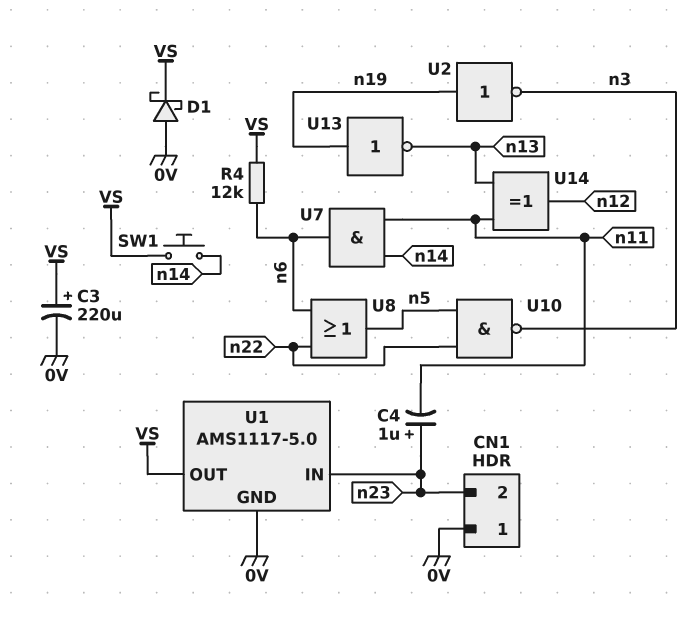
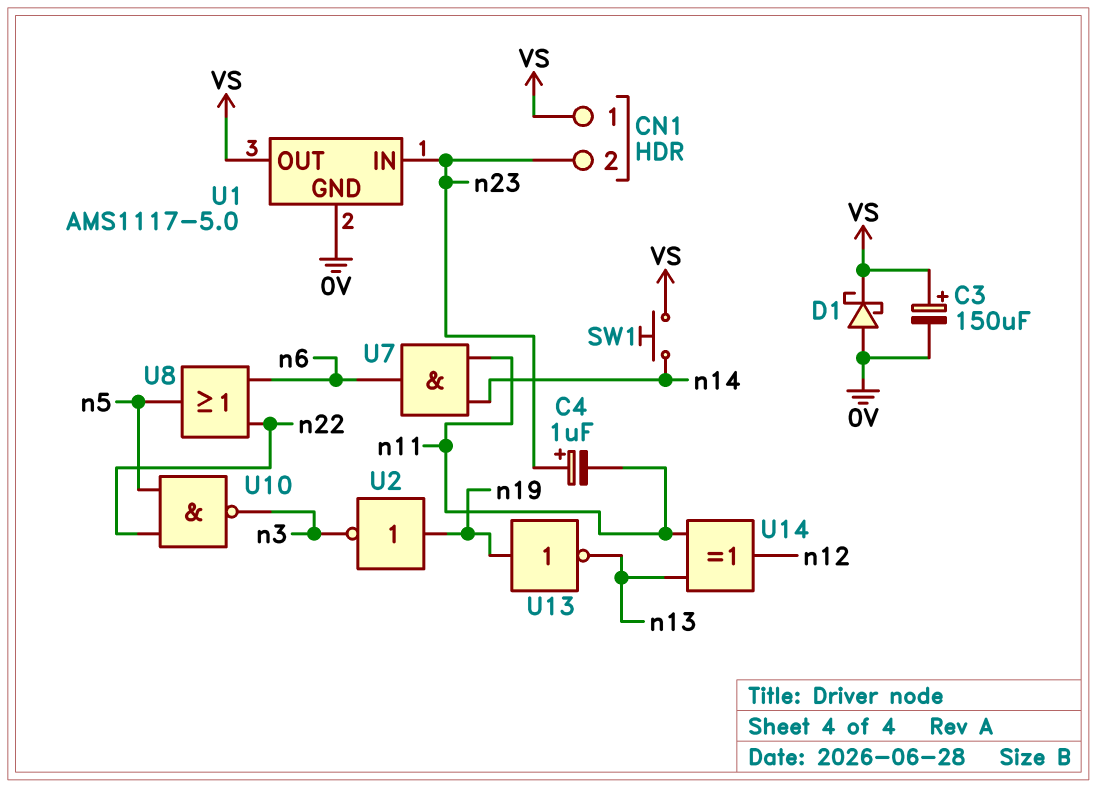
C3: 220uF (plus VS, minus 0V) -> 150uF (plus VS, minus 0V)
CN1 pin 1: 0V -> VS
R4: 12k (VS, n6) -> none

